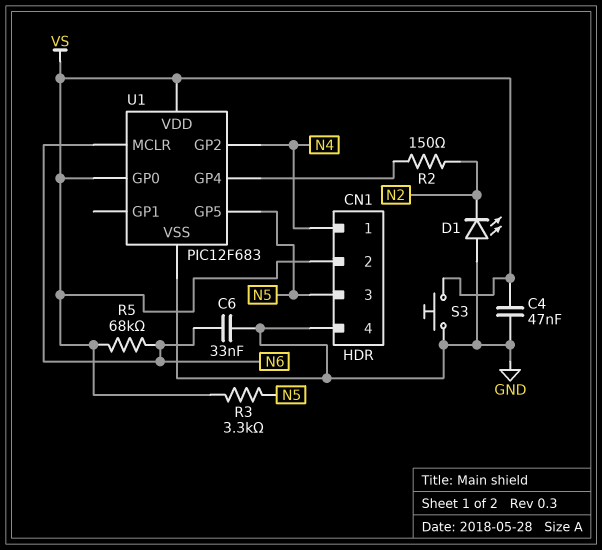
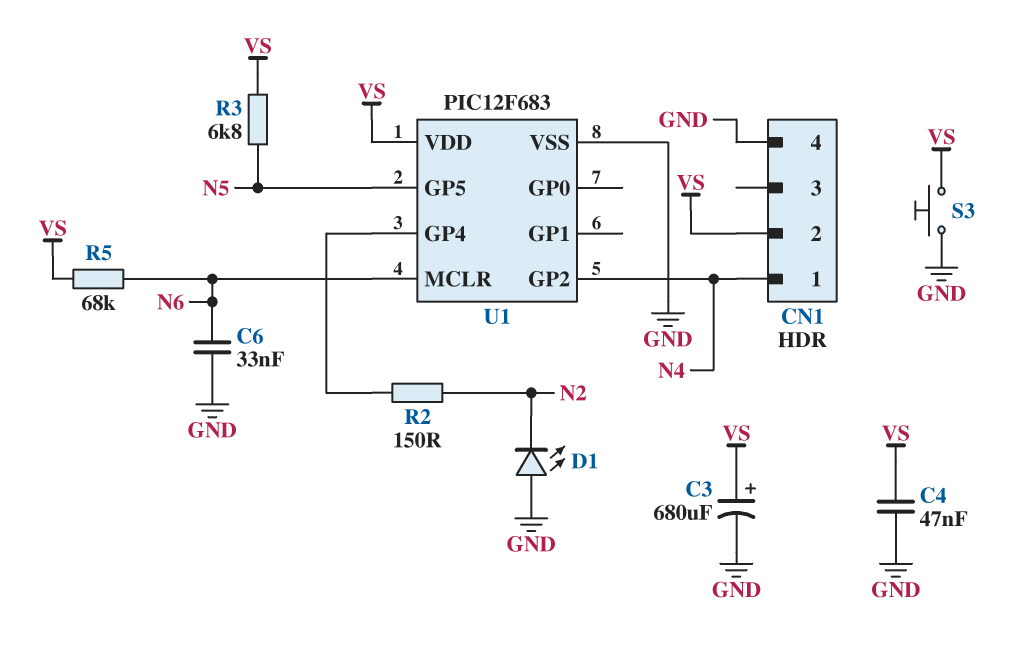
C3: none -> 680uF (plus VS, minus GND)
CN1 pin 3: N5 -> none
R3: 3.3k (N5, VS) -> 6.8k (N5, VS)
U1 pin GP0: VS -> none

